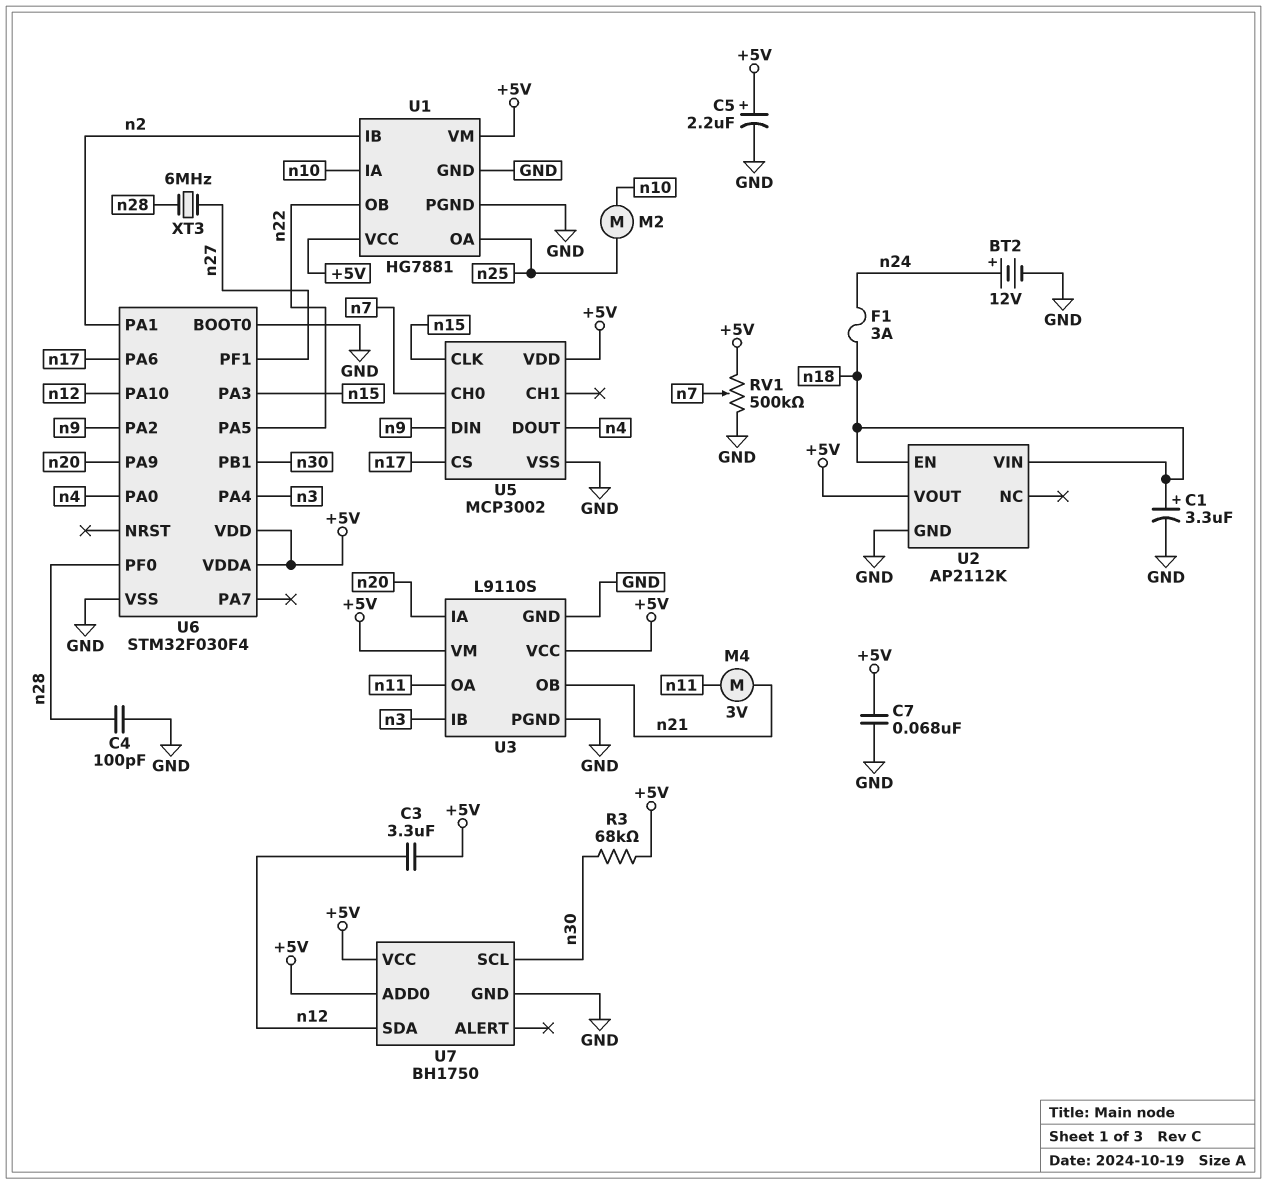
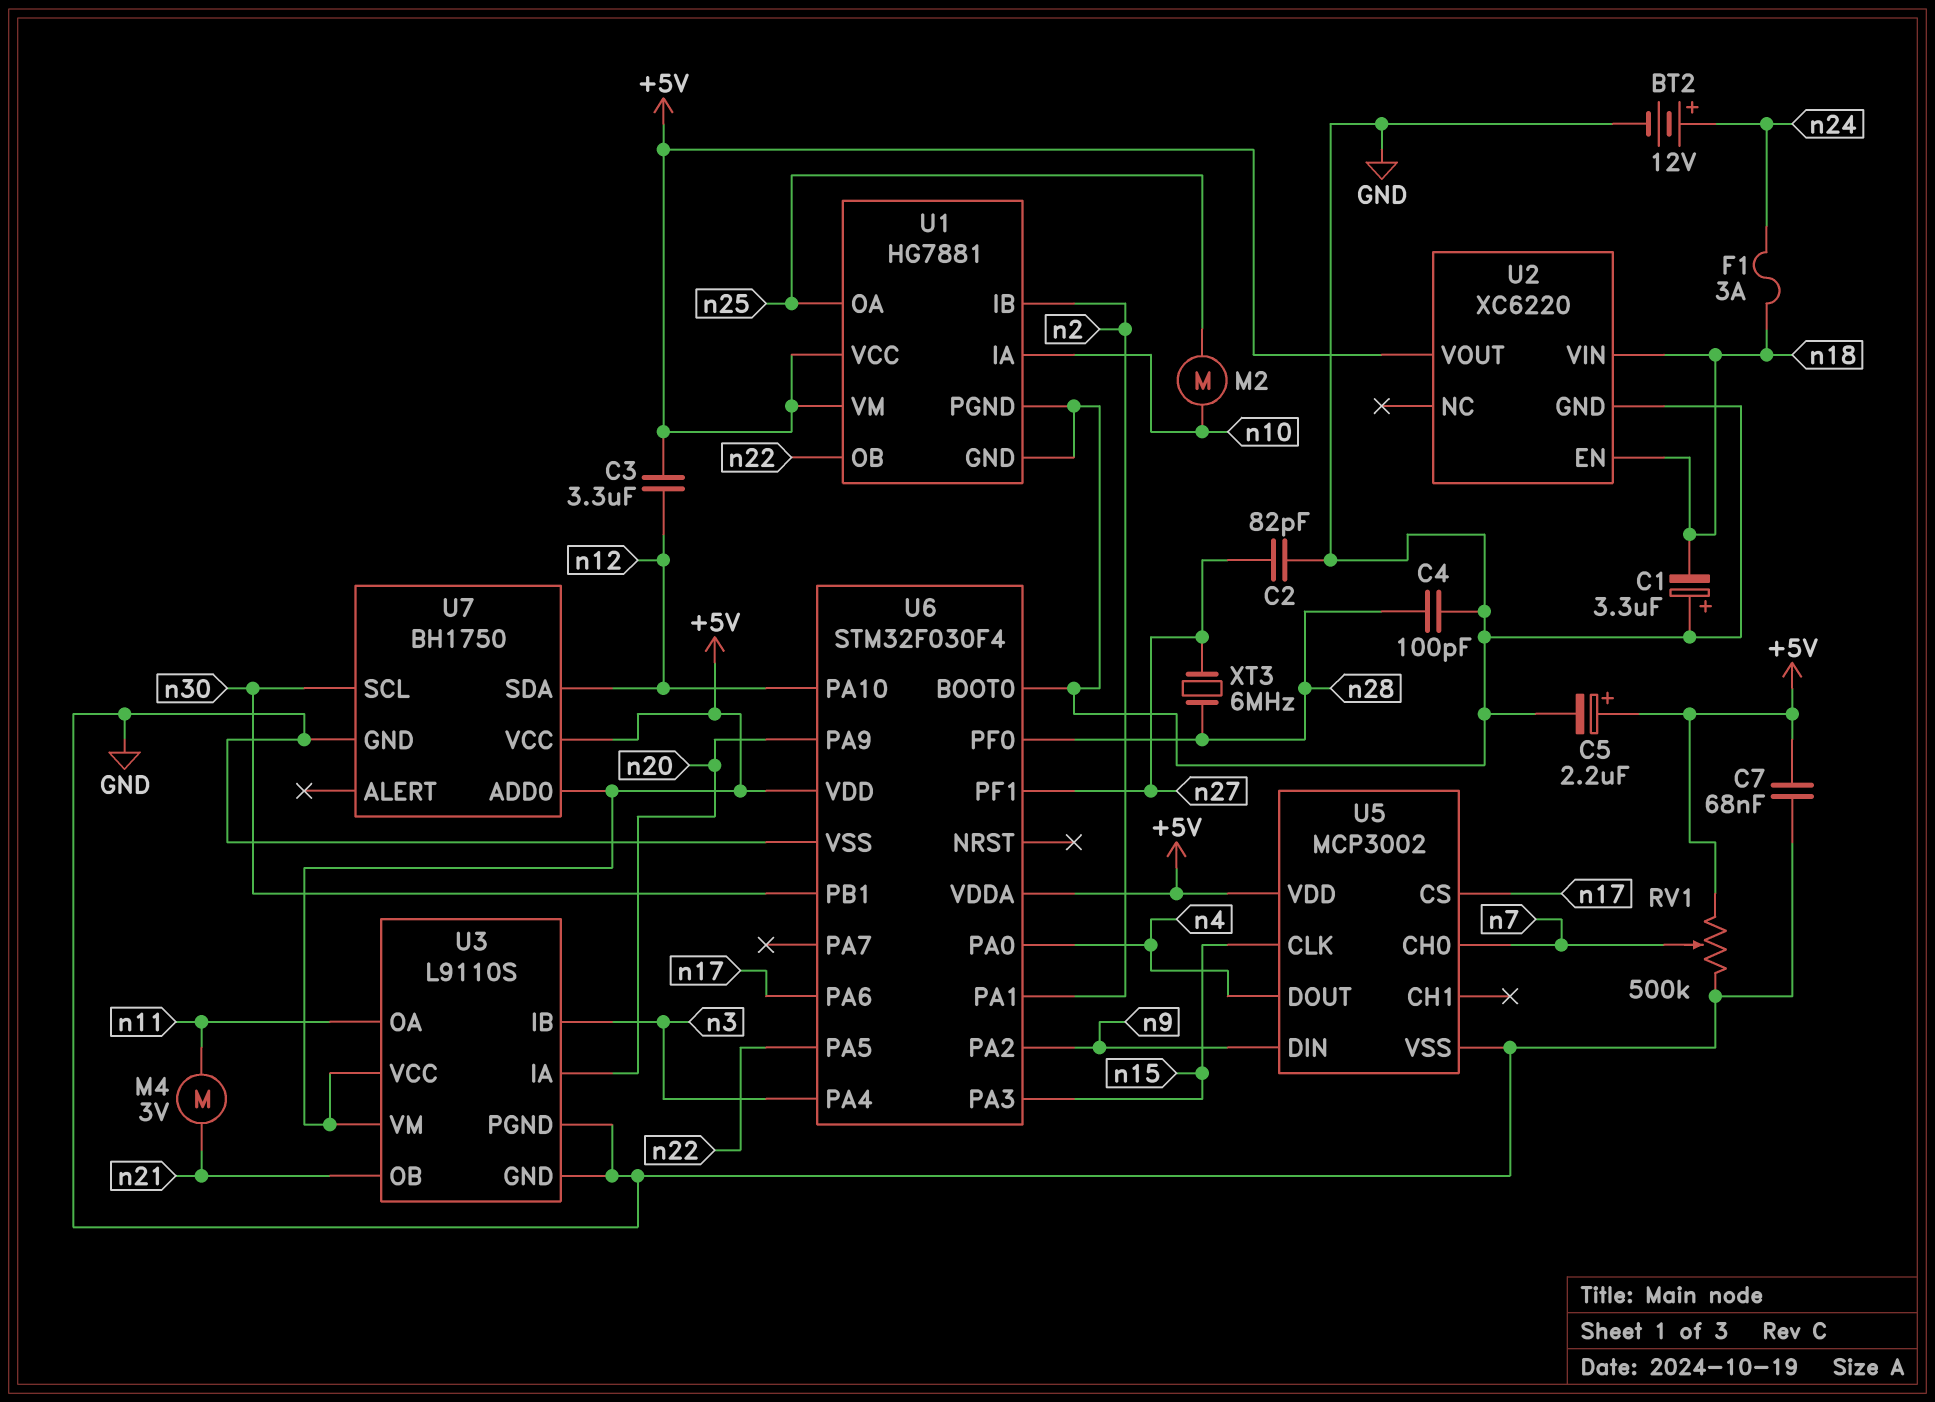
C1: 3.3uF (plus n18, minus GND) -> 3.3uF (plus GND, minus n18)
C2: none -> 82pF (GND, n27)
R3: 68k (+5V, n30) -> none
U2: AP2112K -> XC6220

